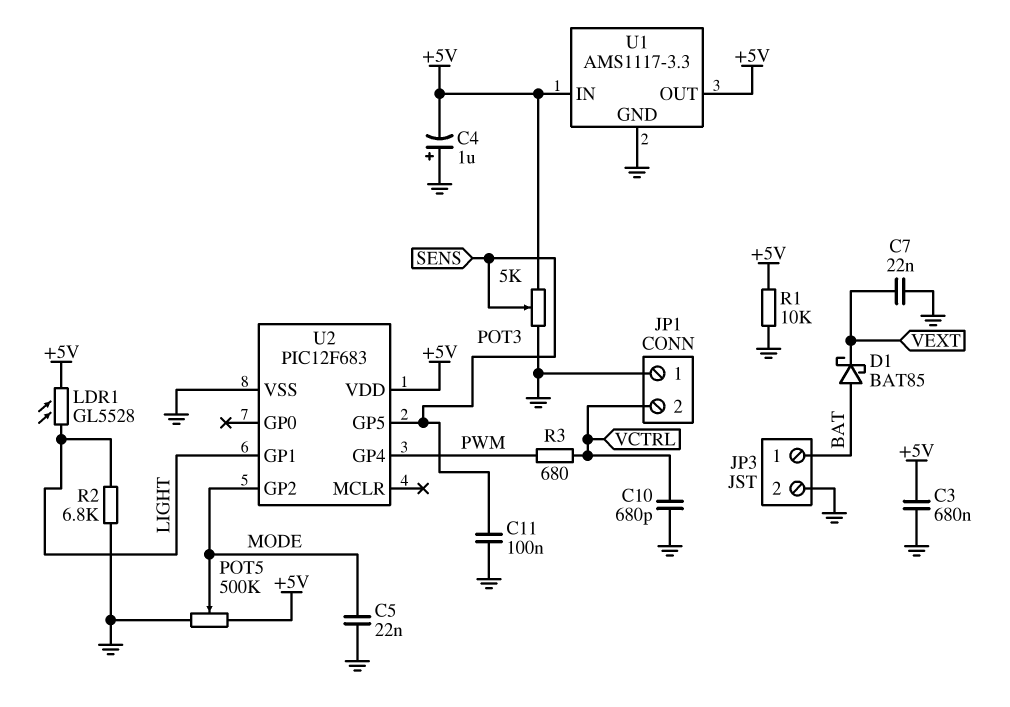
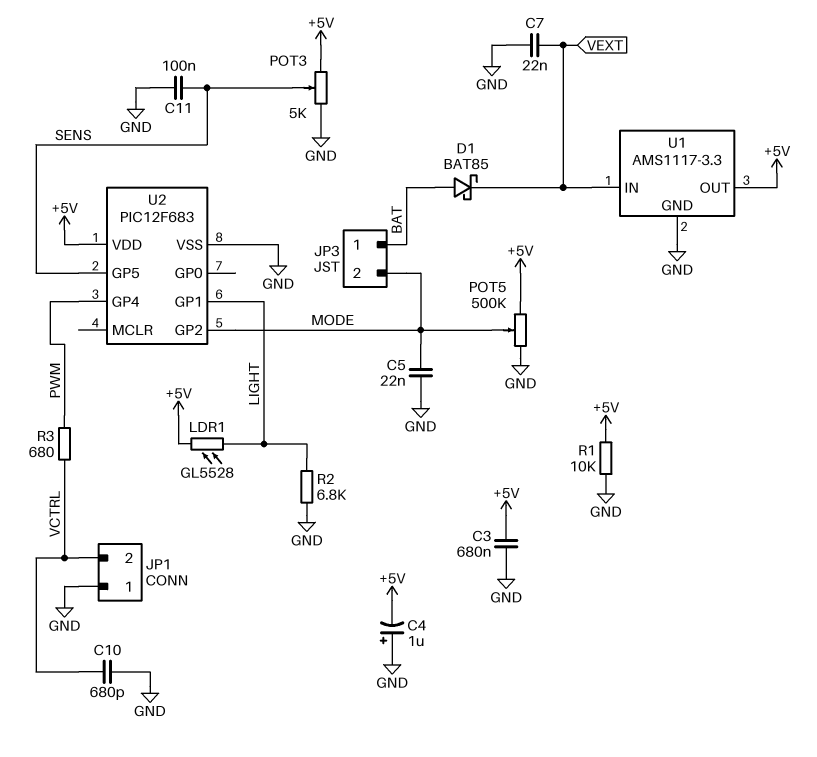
JP3 pin 2: GND -> MODE
U1 pin IN: +5V -> VEXT

